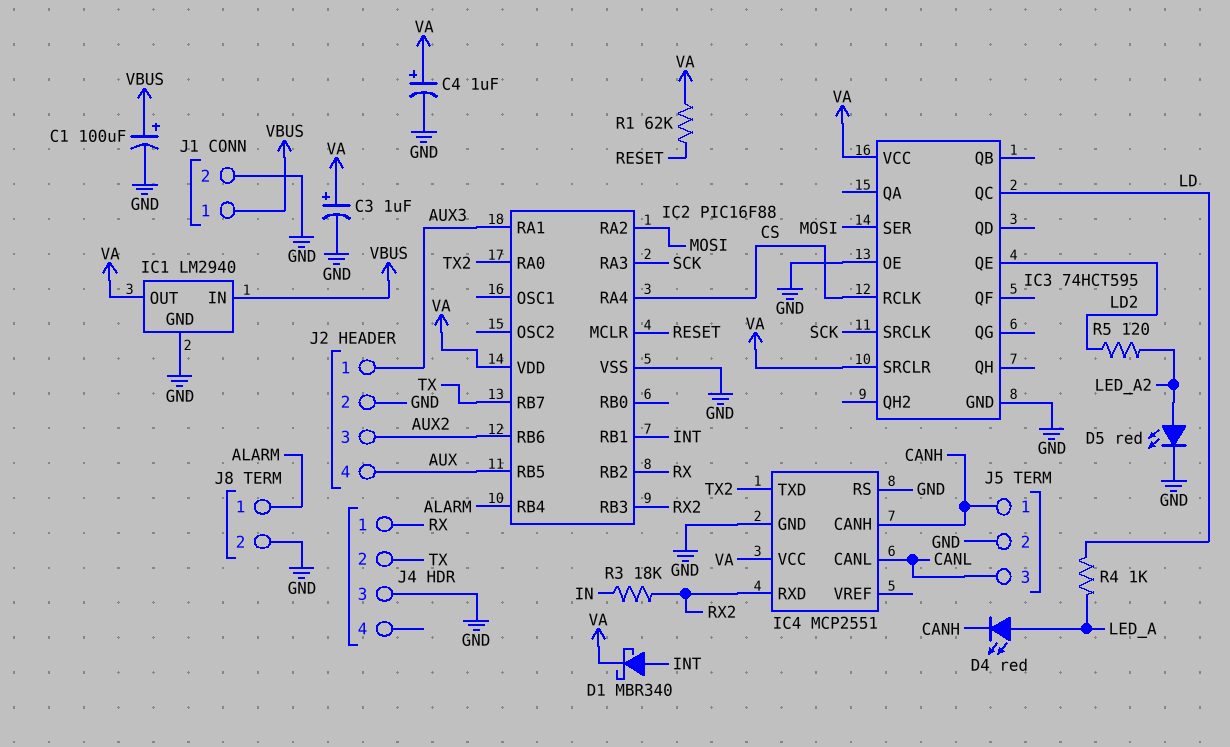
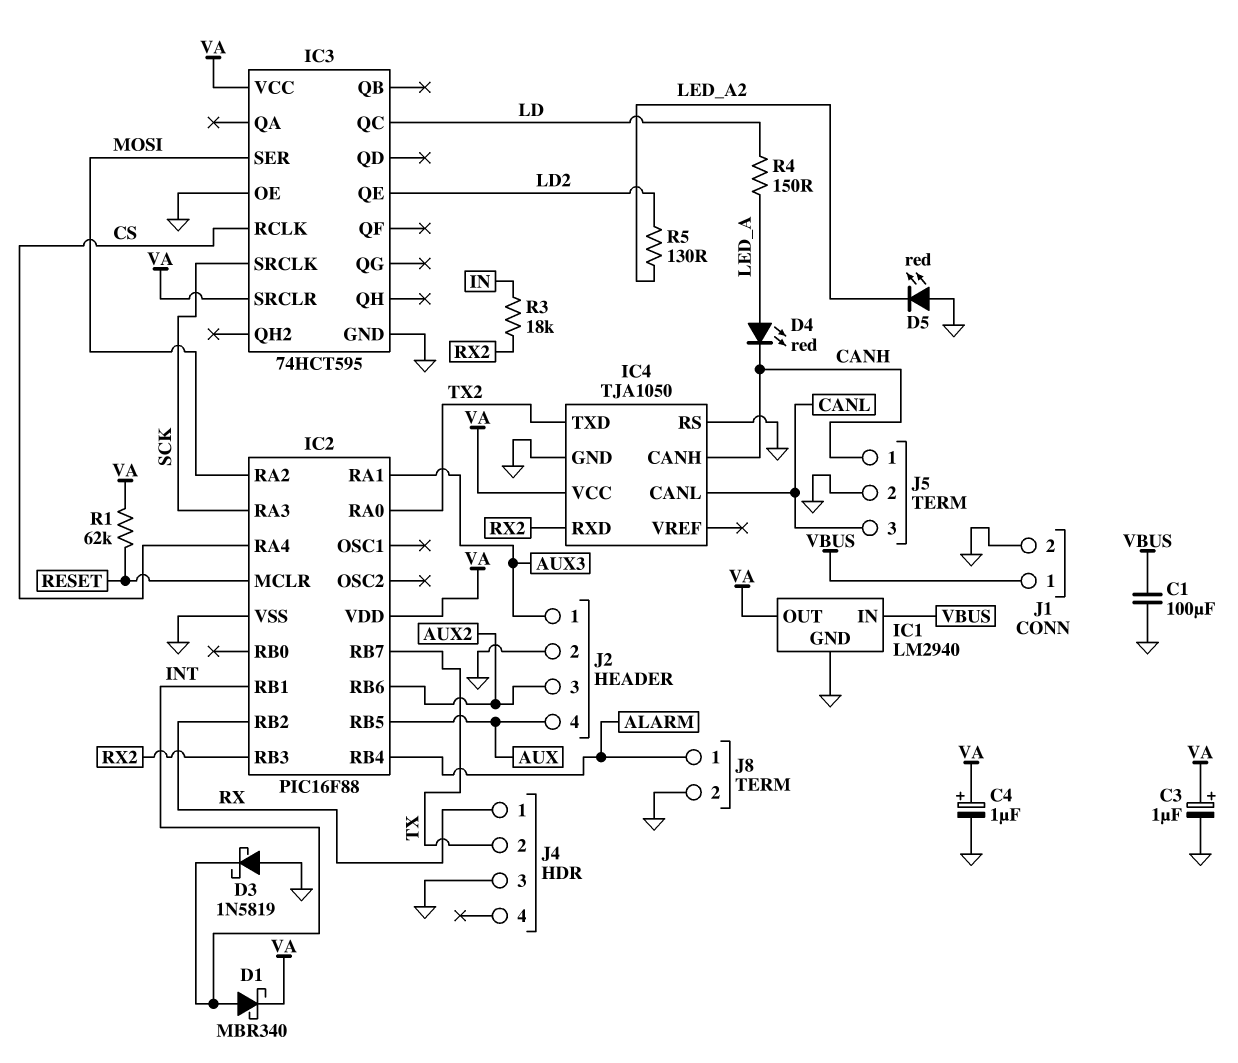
C1: 100uF (plus VBUS, minus GND) -> 100uF (GND, VBUS)
D3: none -> schottky 1N5819 (A GND, K INT)
D5: LED red (A LED_A2, K GND) -> LED red (A GND, K LED_A2)
IC4: MCP2551 -> TJA1050
R4: 1k (LD, LED_A) -> 150 (LD, LED_A)
R5: 120 (LD2, LED_A2) -> 130 (LD2, LED_A2)

